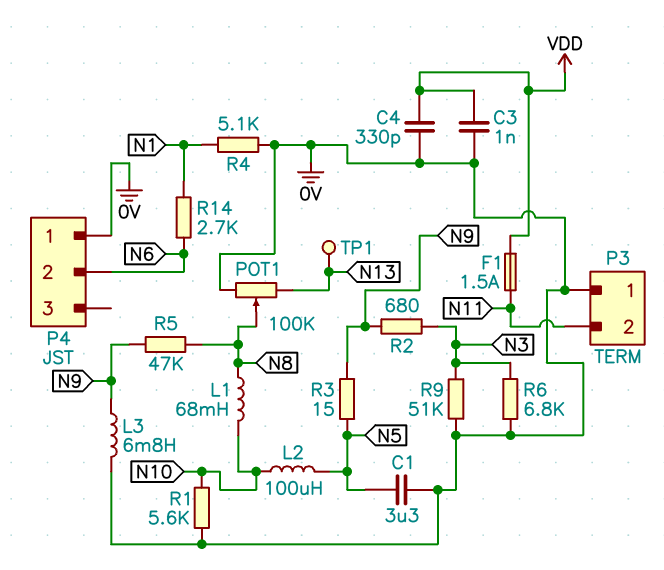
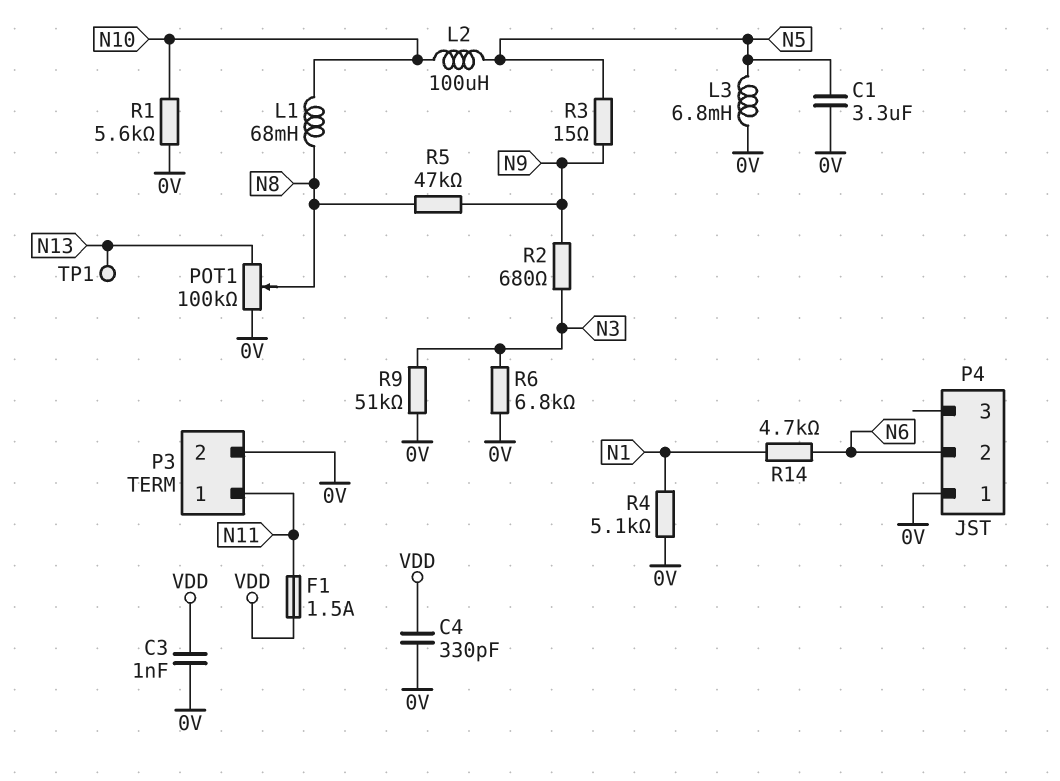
L3: 6.8mH (0V, N9) -> 6.8mH (0V, N5)
P3 pin 1: 0V -> N11
P3 pin 2: N11 -> 0V
R14: 2.7k (N1, N6) -> 4.7k (N1, N6)

